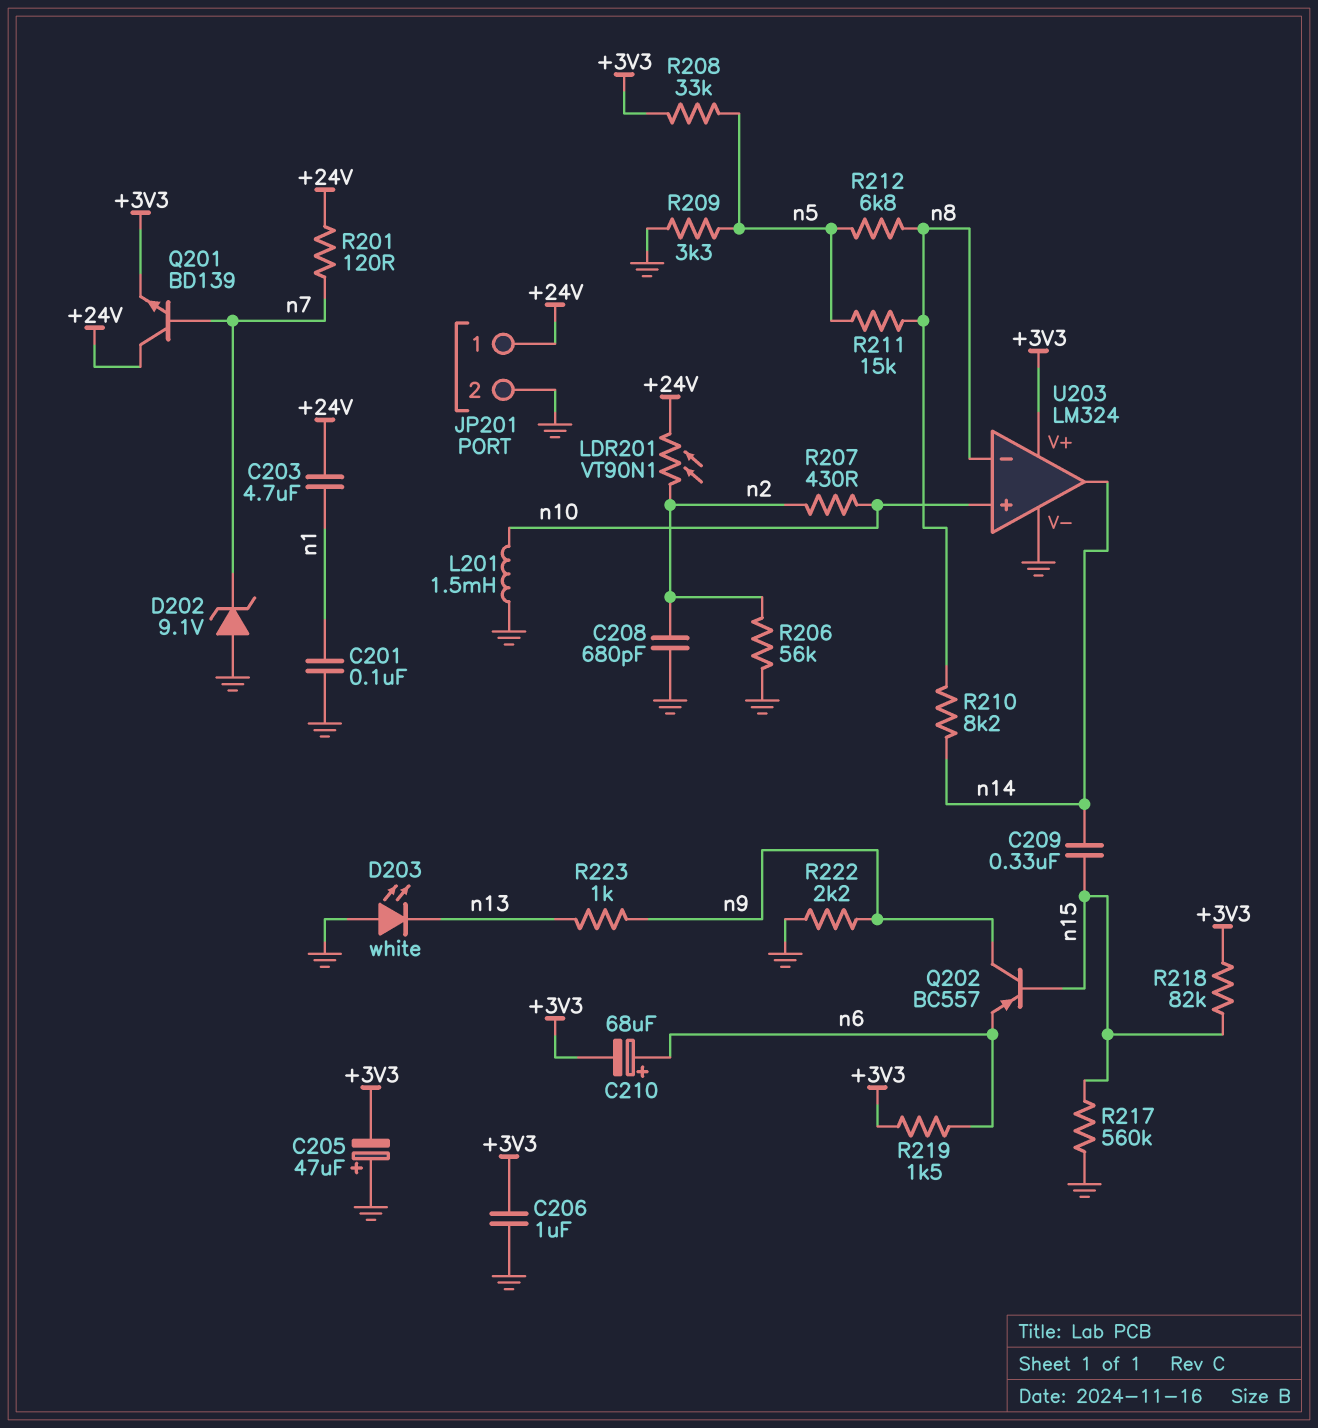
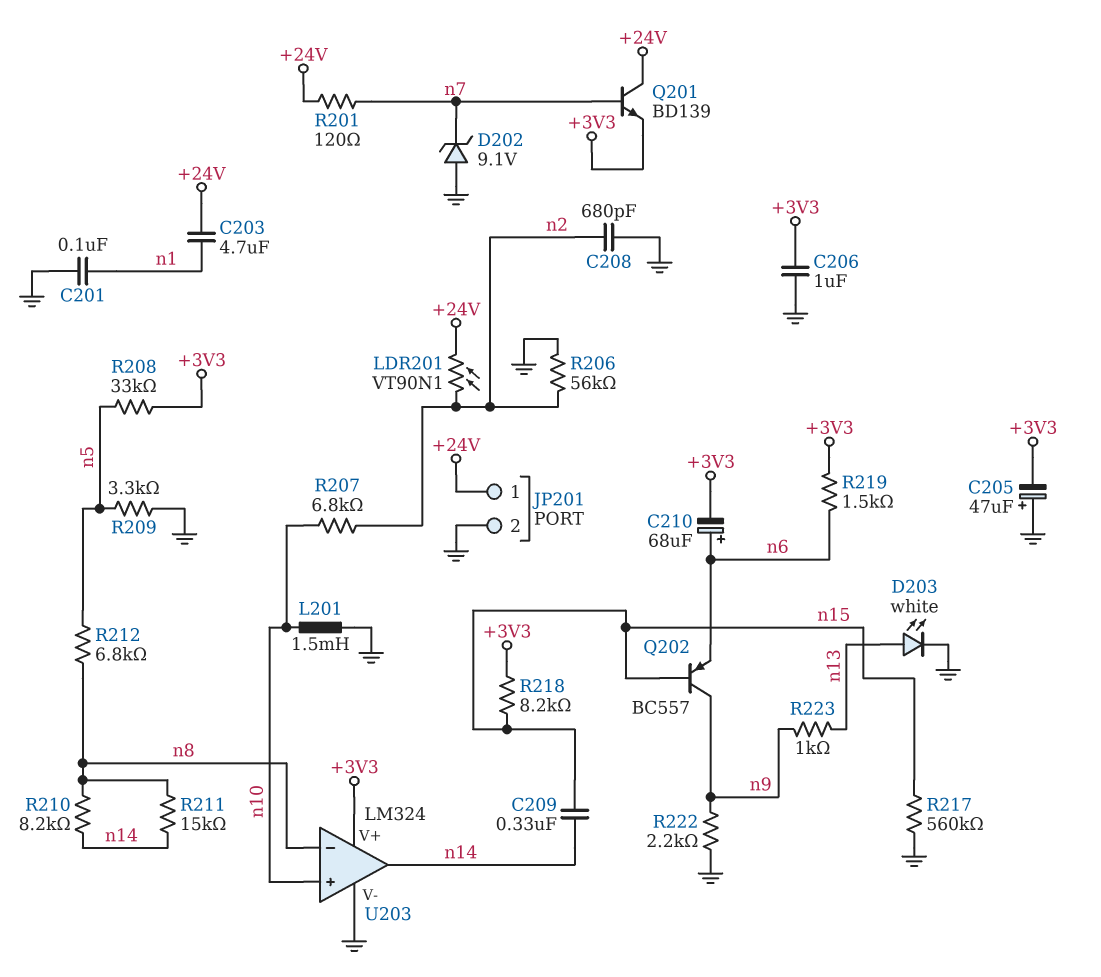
D203: LED white (A GND, K n13) -> LED white (A n13, K GND)
R207: 430 (n2, n10) -> 6.8k (n2, n10)
R211: 15k (n5, n8) -> 15k (n8, n14)
R218: 82k (+3V3, n15) -> 8.2k (+3V3, n15)

